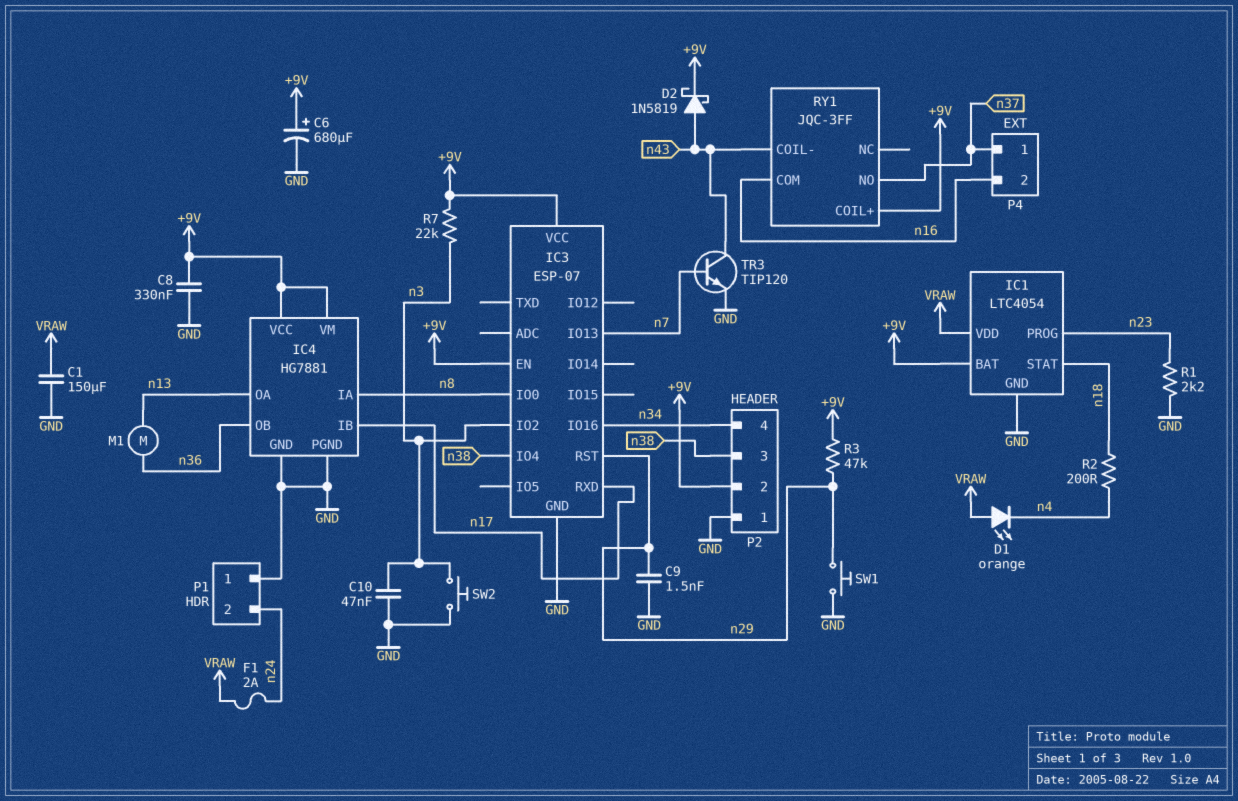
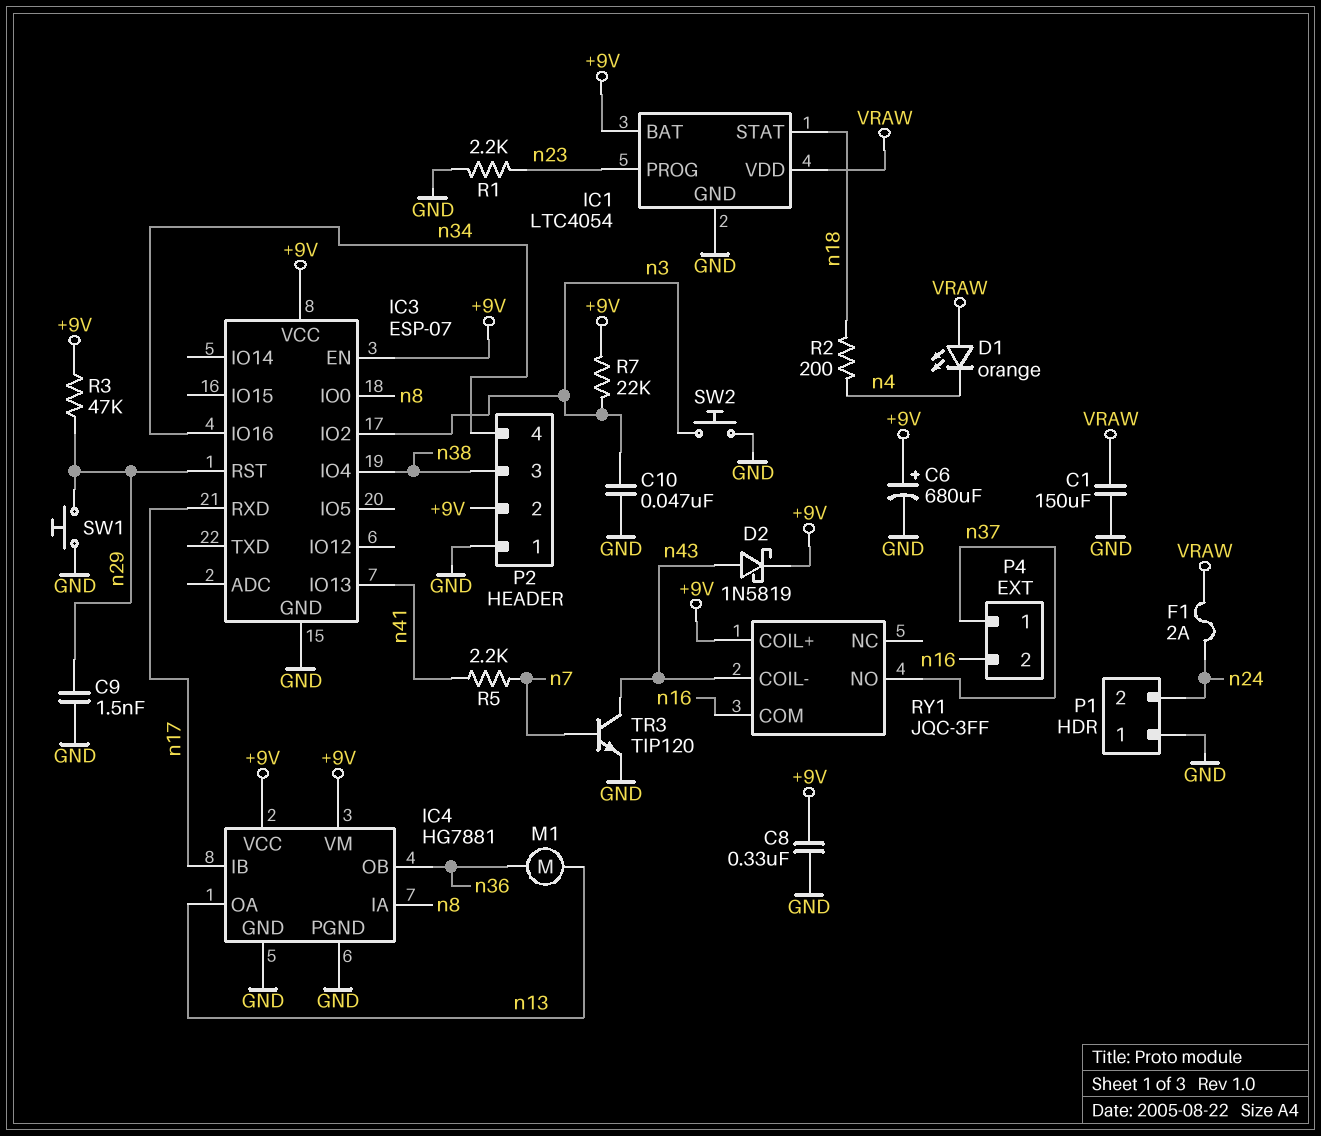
IC3 pin IO13: n7 -> n41
R5: none -> 2.2k (n7, n41)

